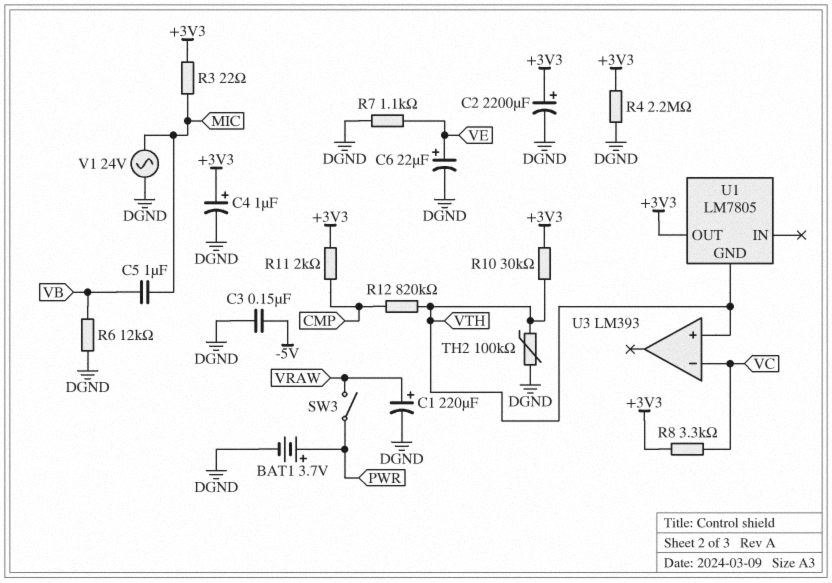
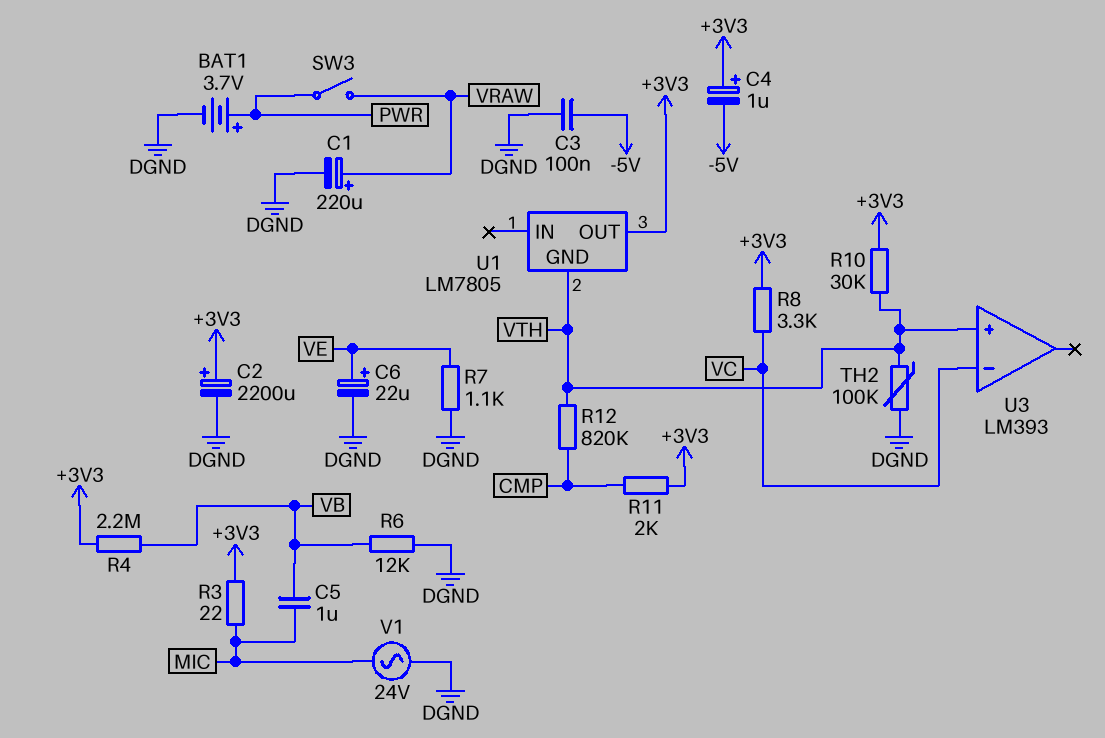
C3: 150nF (-5V, DGND) -> 100nF (-5V, DGND)
C4: 1uF (plus +3V3, minus DGND) -> 1uF (plus +3V3, minus -5V)
R4: 2.2M (+3V3, DGND) -> 2.2M (+3V3, VB)

